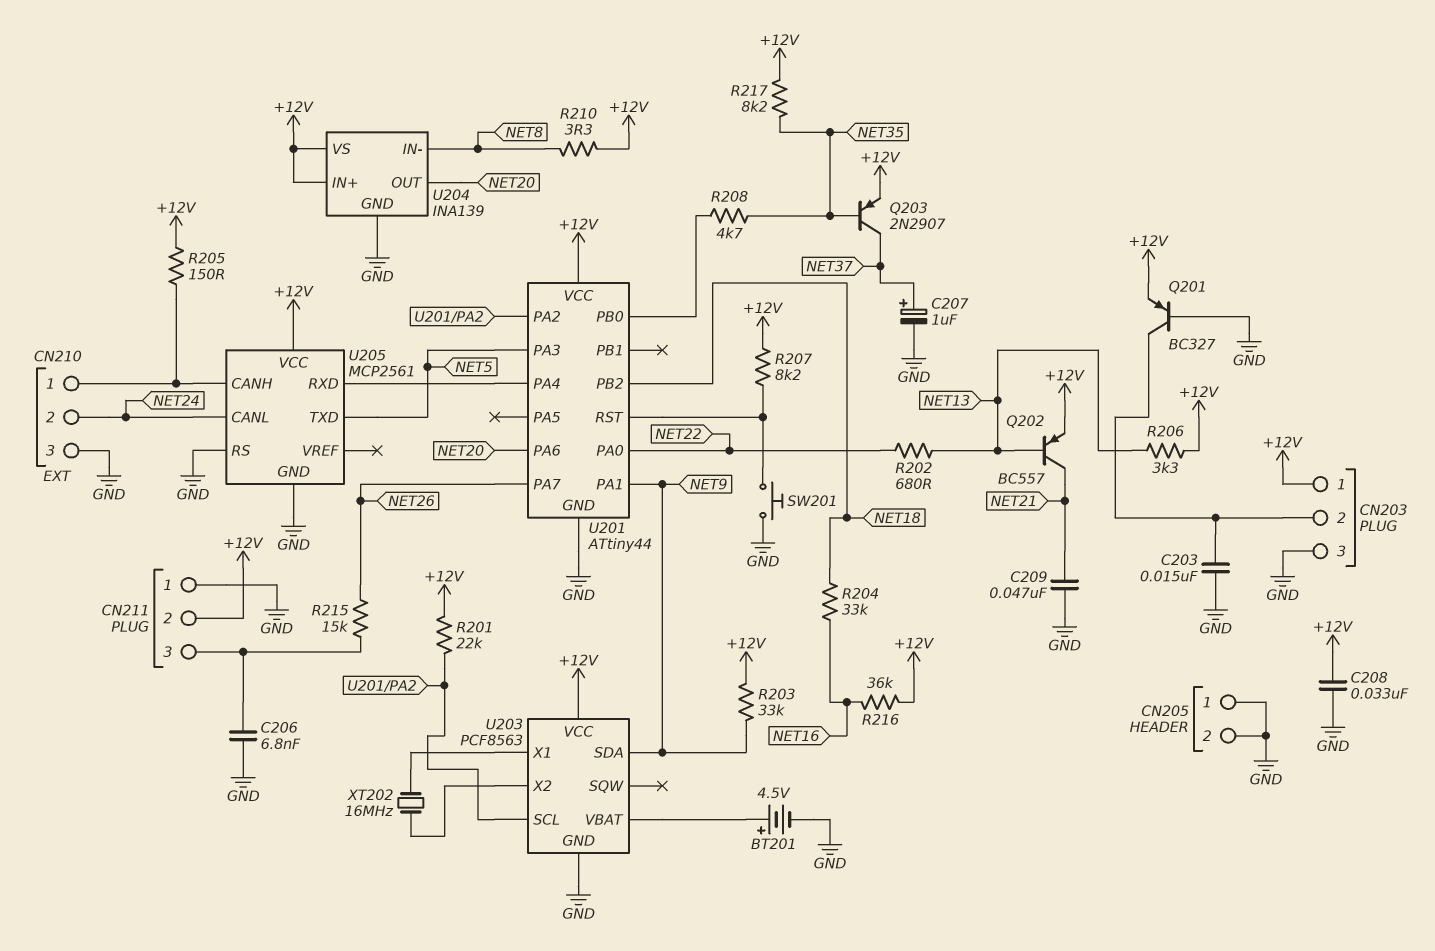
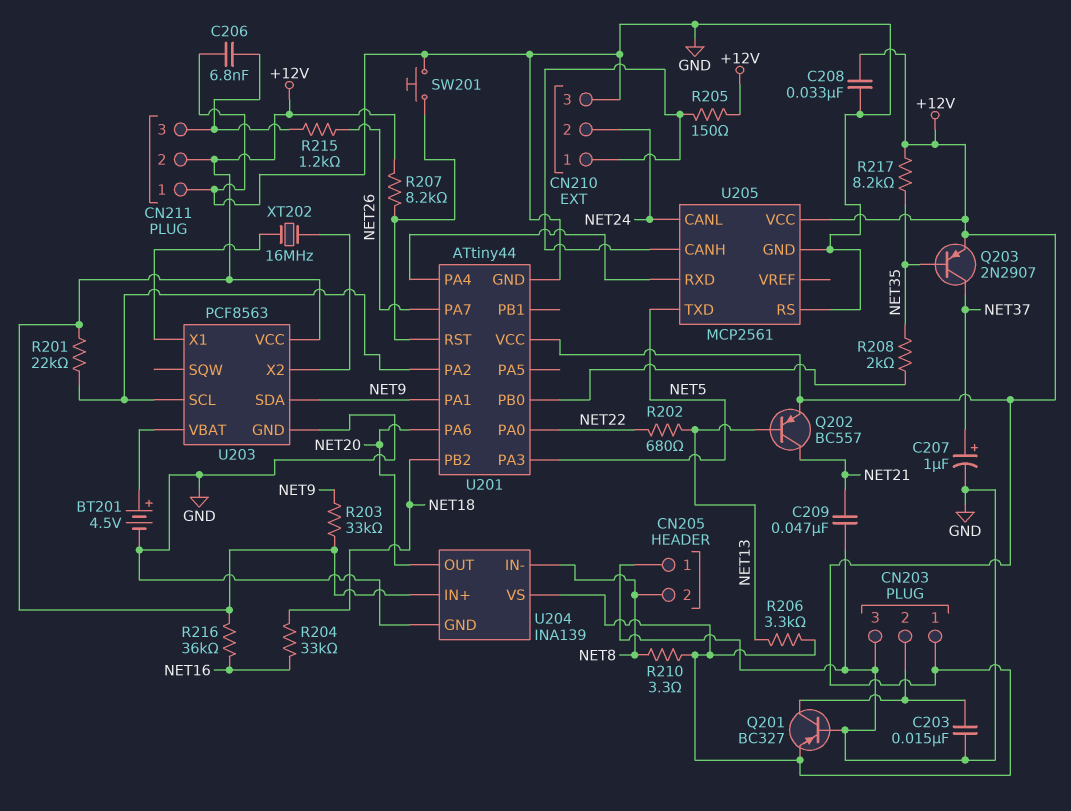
CN205 pin 2: GND -> NET8
R208: 4.7k (NET35, U201/PB0) -> 2k (NET35, U201/PB0)
R215: 15k (CN211/3, NET26) -> 1.2k (CN211/3, NET26)

